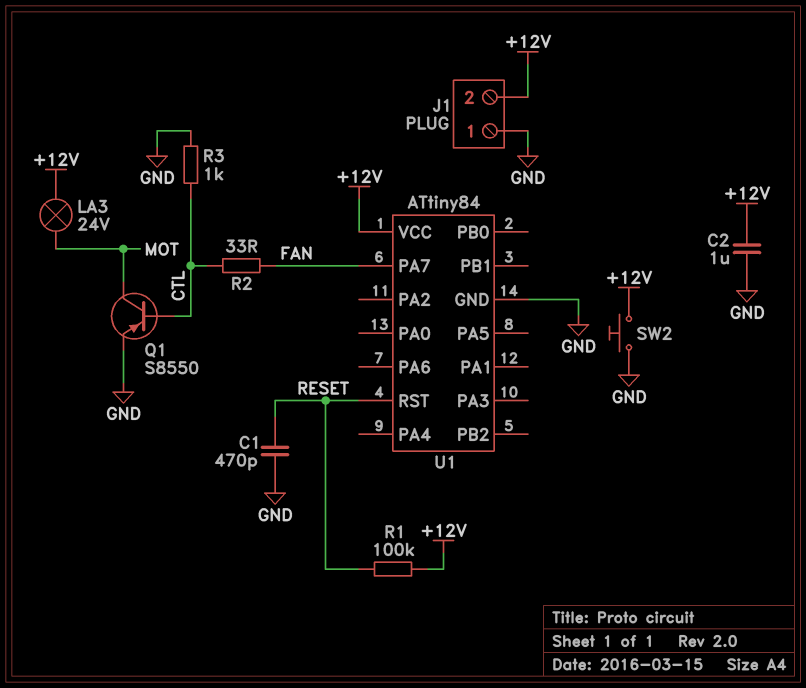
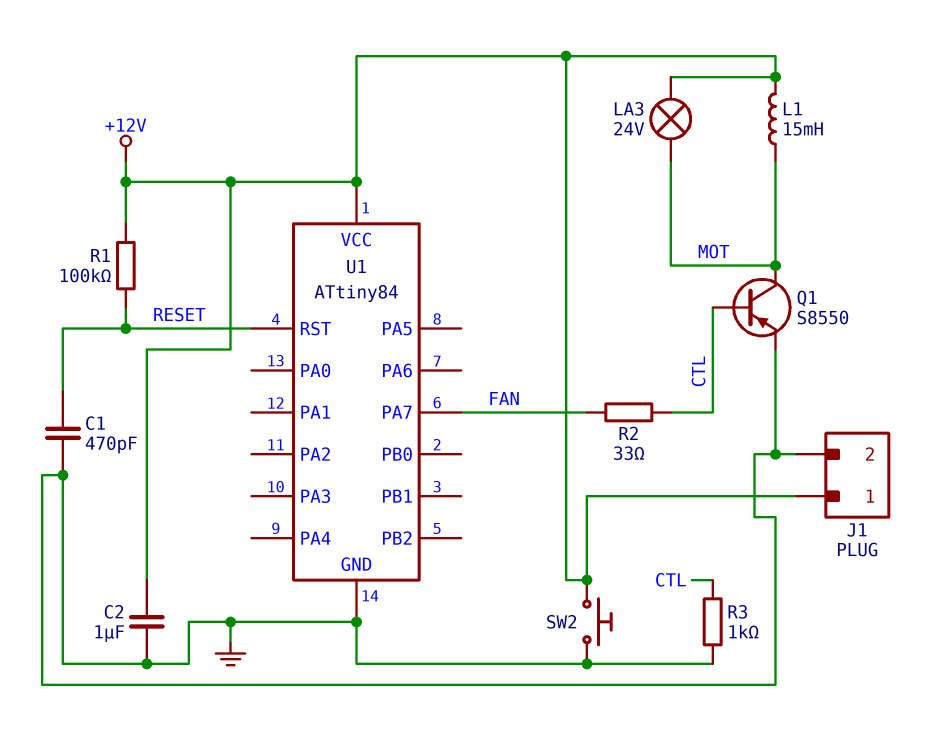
J1 pin 1: GND -> +12V
J1 pin 2: +12V -> GND
L1: none -> 15mH (+12V, MOT)

